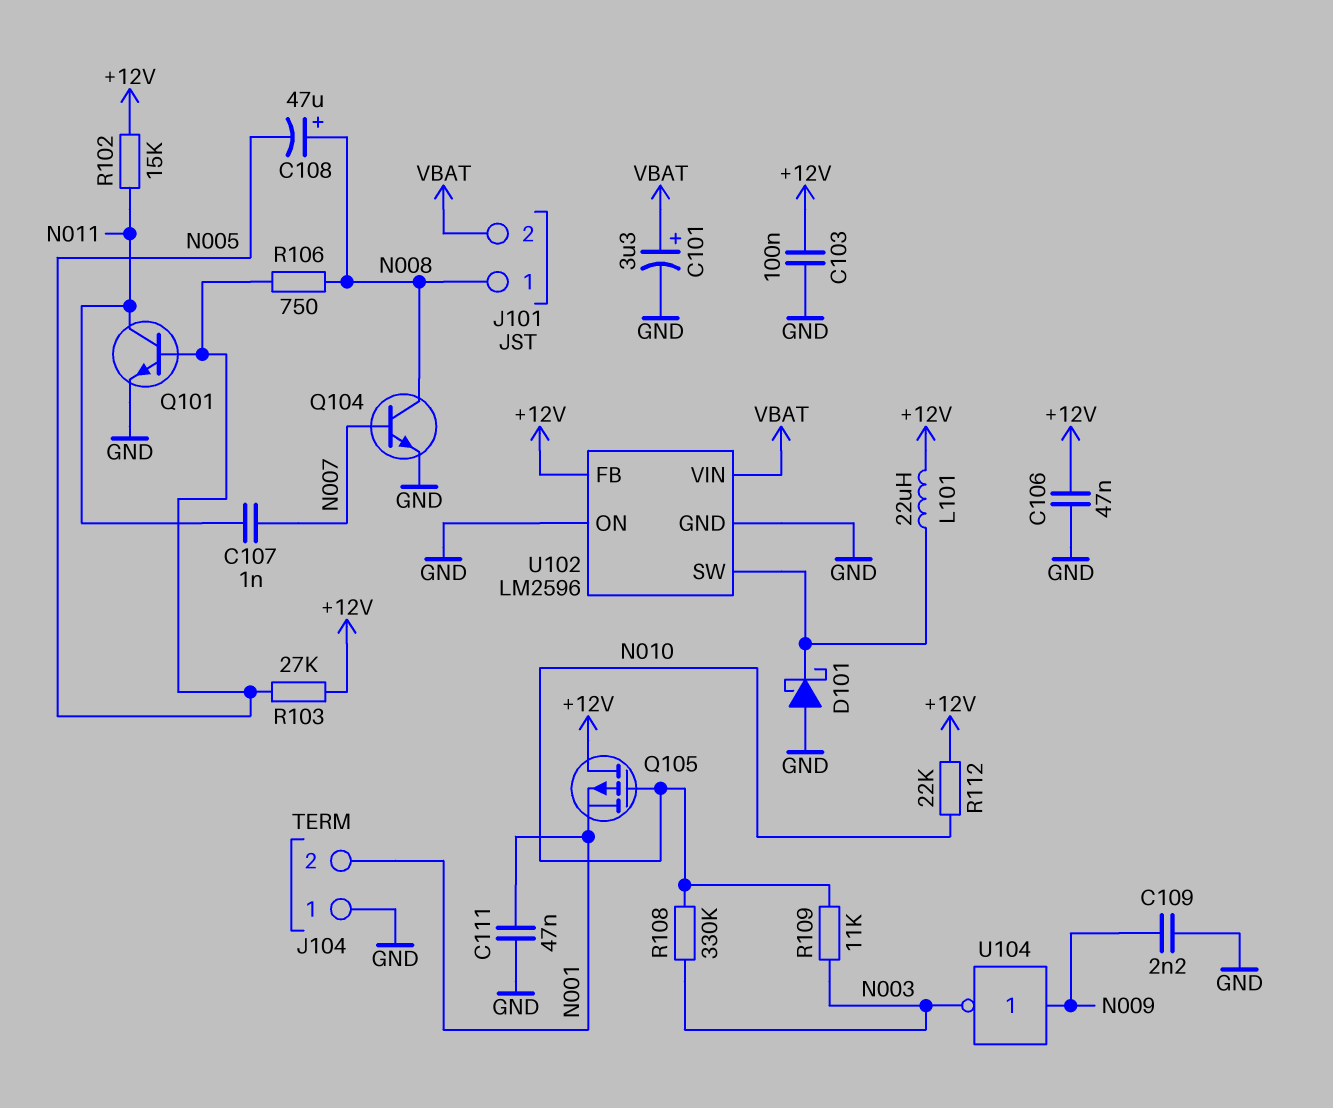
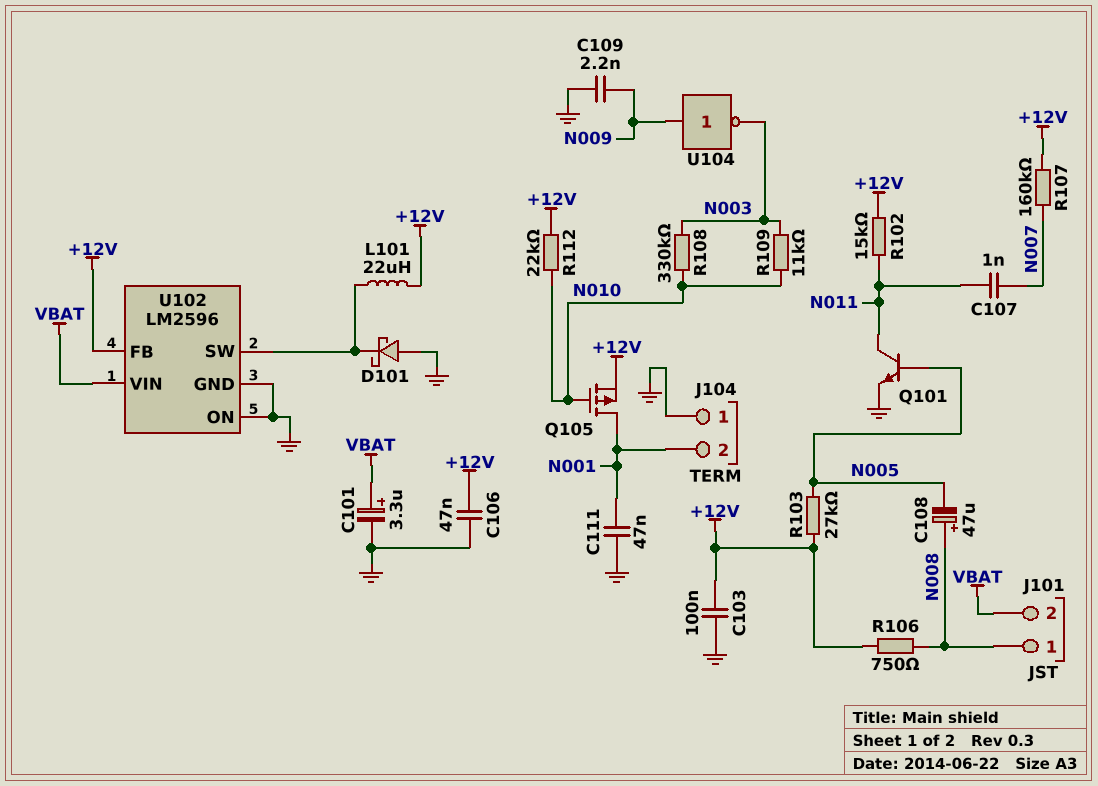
Q104: NPN (B N007, C N008, E GND) -> none
Q105: PMOS (G N010, D +12V, S N001) -> PMOS (G N010, D N001, S +12V)
R106: 750 (N005, N008) -> 750 (+12V, N008)
R107: none -> 160k (+12V, N007)

